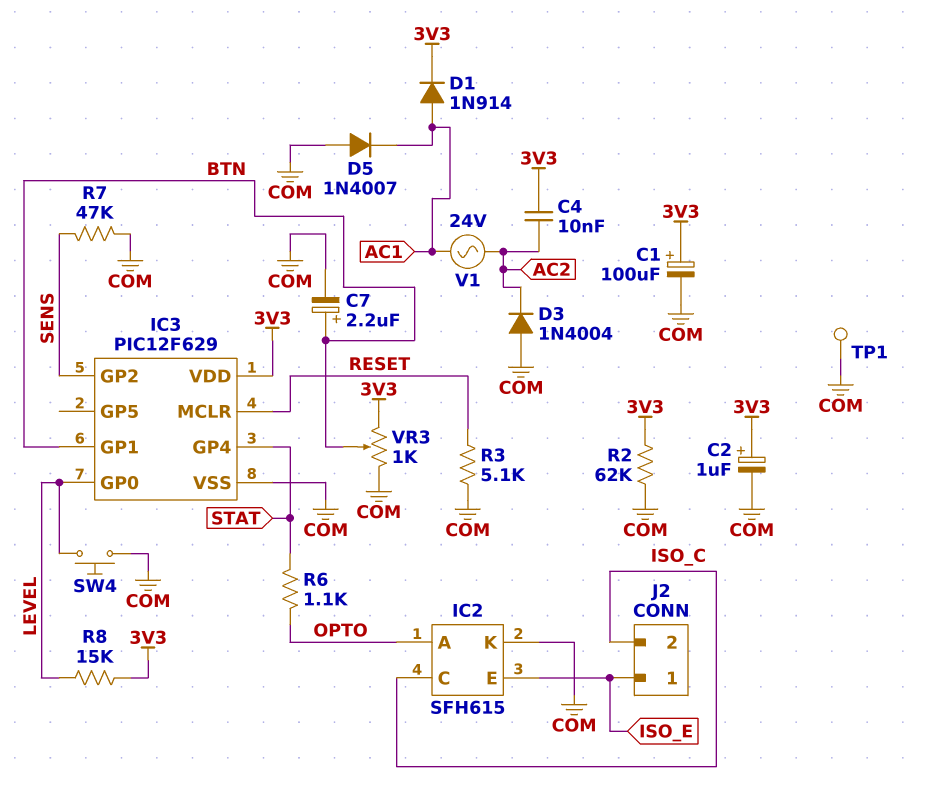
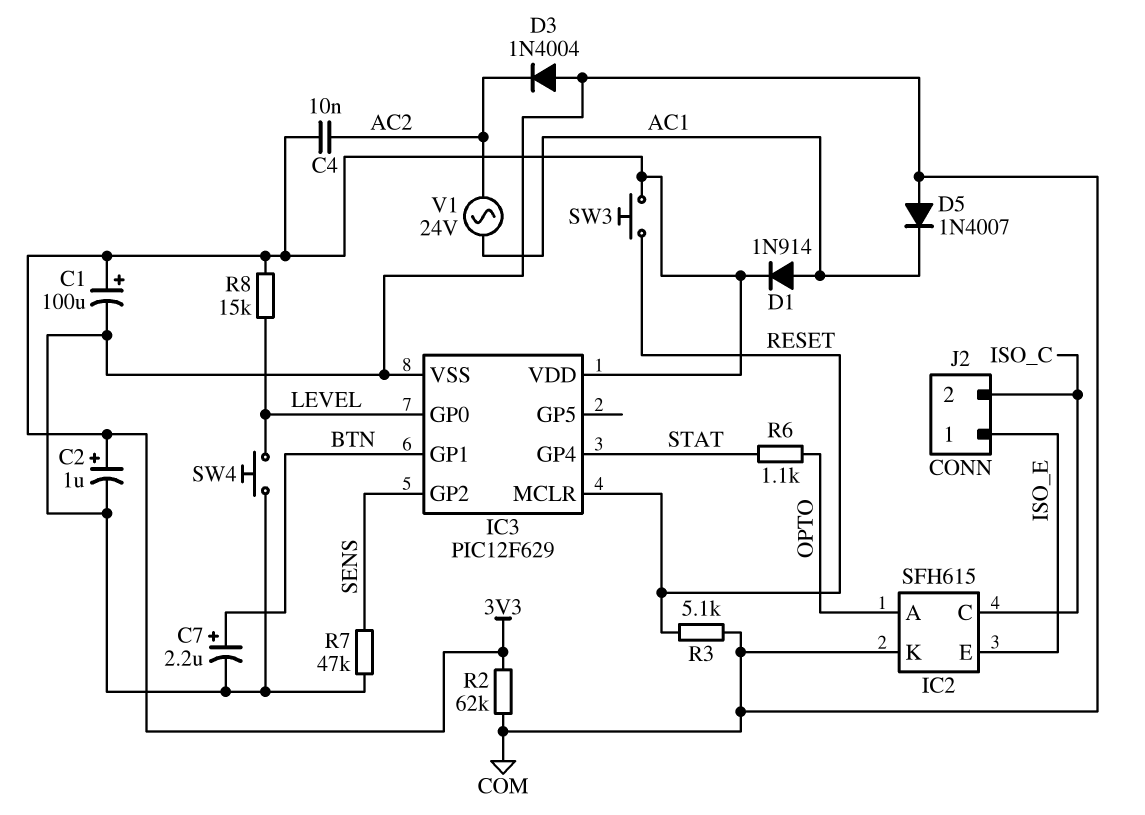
SW3: none -> button (3V3, RESET)
TP1: test point (COM) -> none
VR3: 1k (3V3, COM, wiper BTN) -> none

